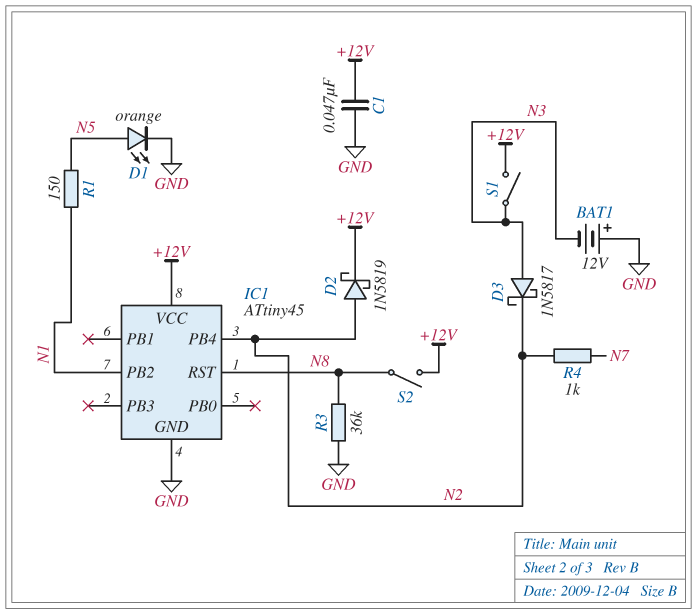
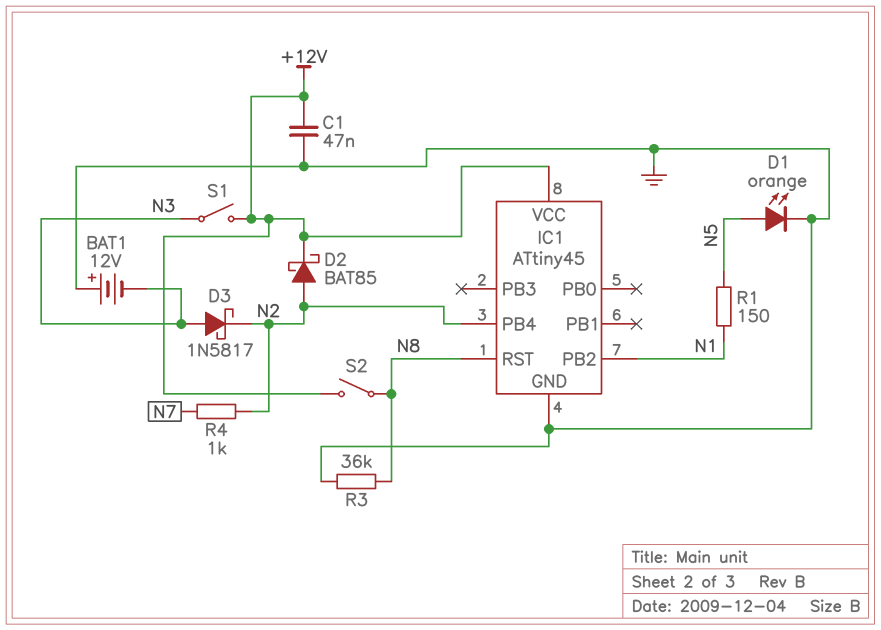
D2: schottky 1N5819 (A N2, K +12V) -> schottky BAT85 (A N2, K +12V)

